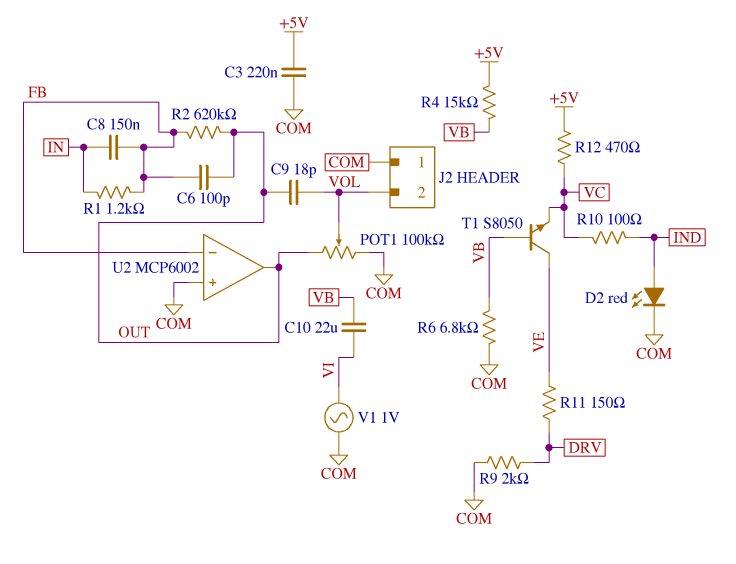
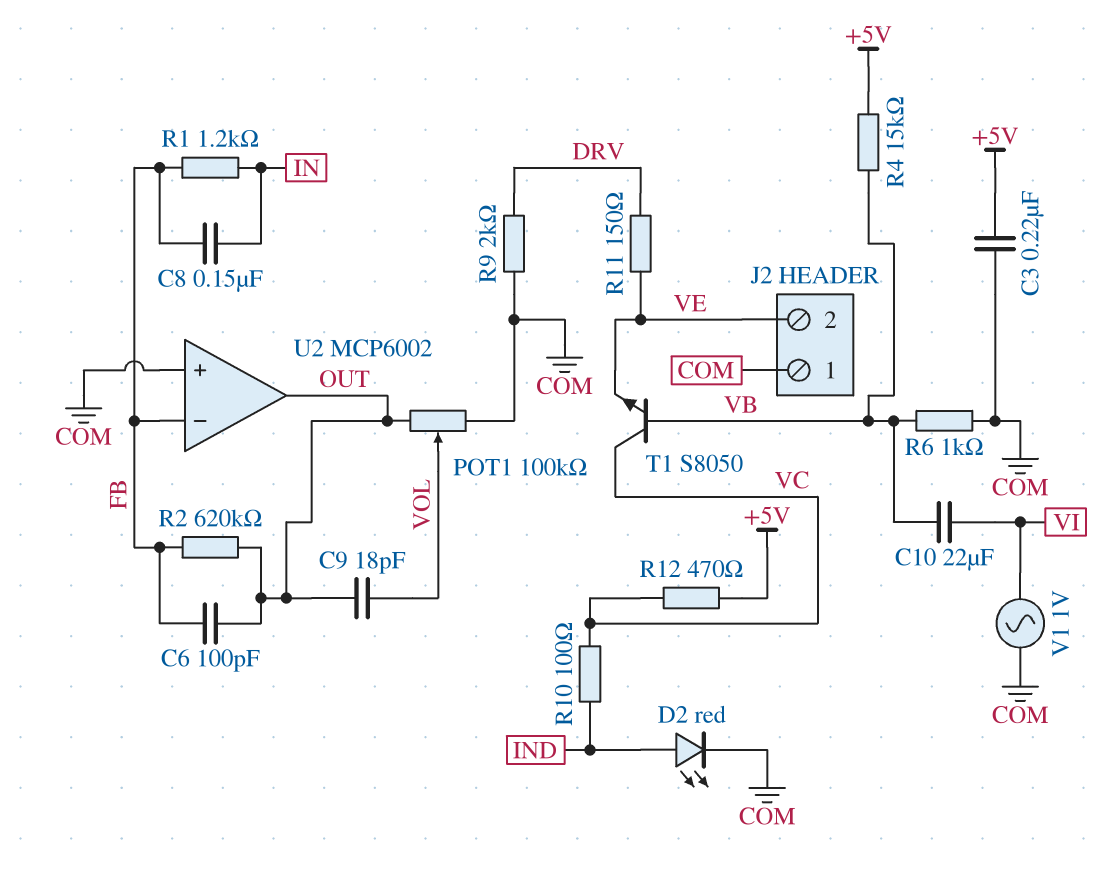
J2 pin 2: VOL -> VE
R6: 6.8k (COM, VB) -> 1k (COM, VB)
T1: NPN S8050 (B VB, C VE, E VC) -> NPN S8050 (B VB, C VC, E VE)

